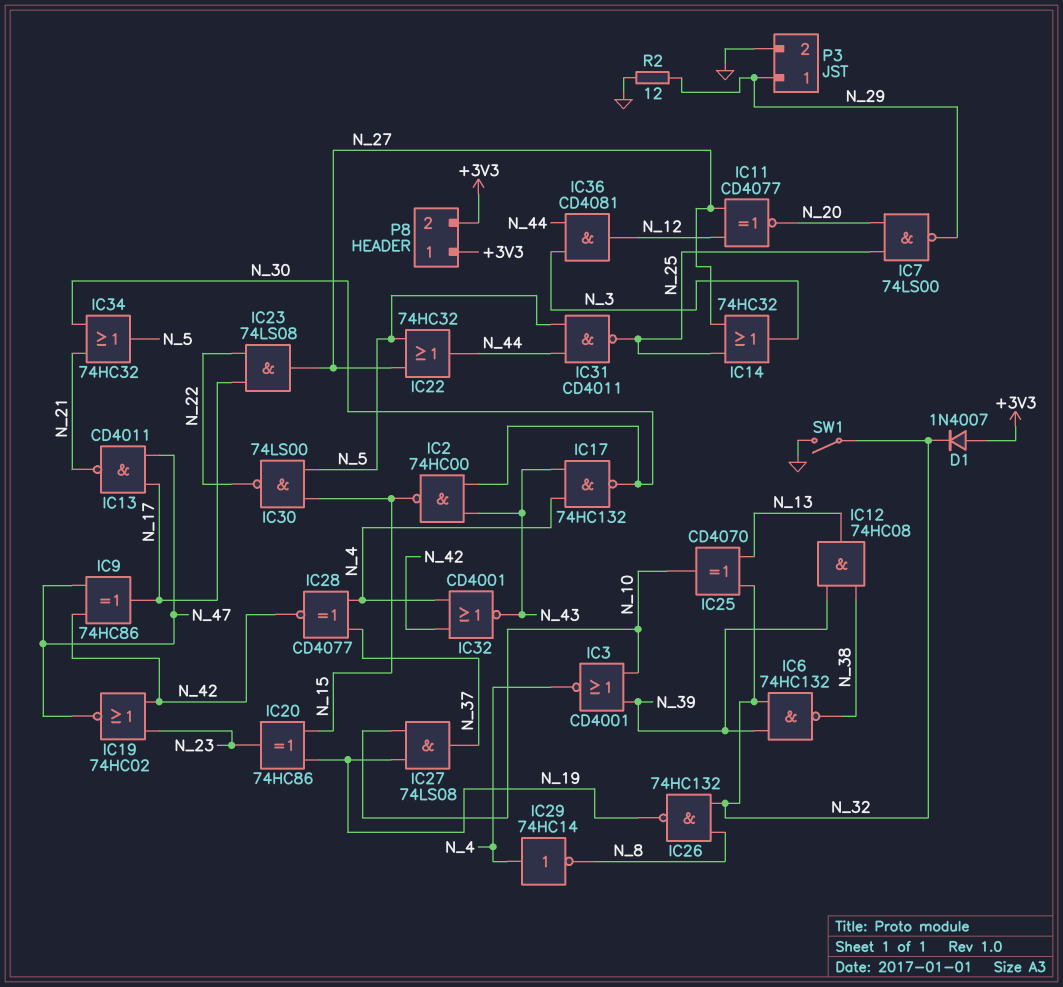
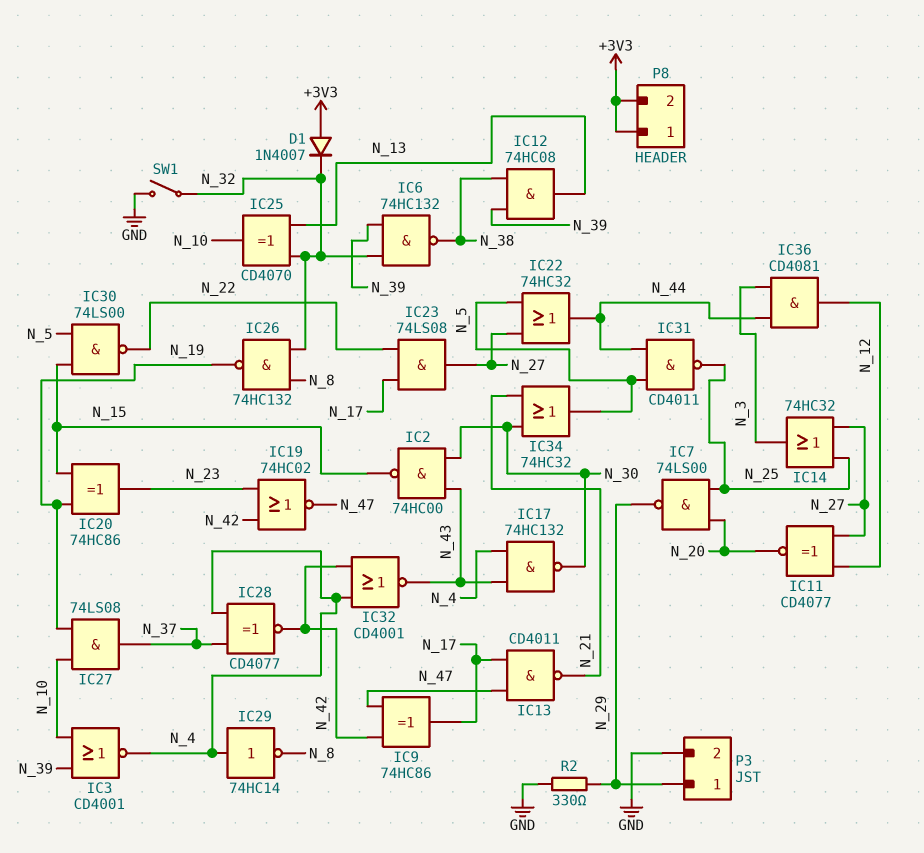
R2: 12 (GND, N_29) -> 330 (GND, N_29)

